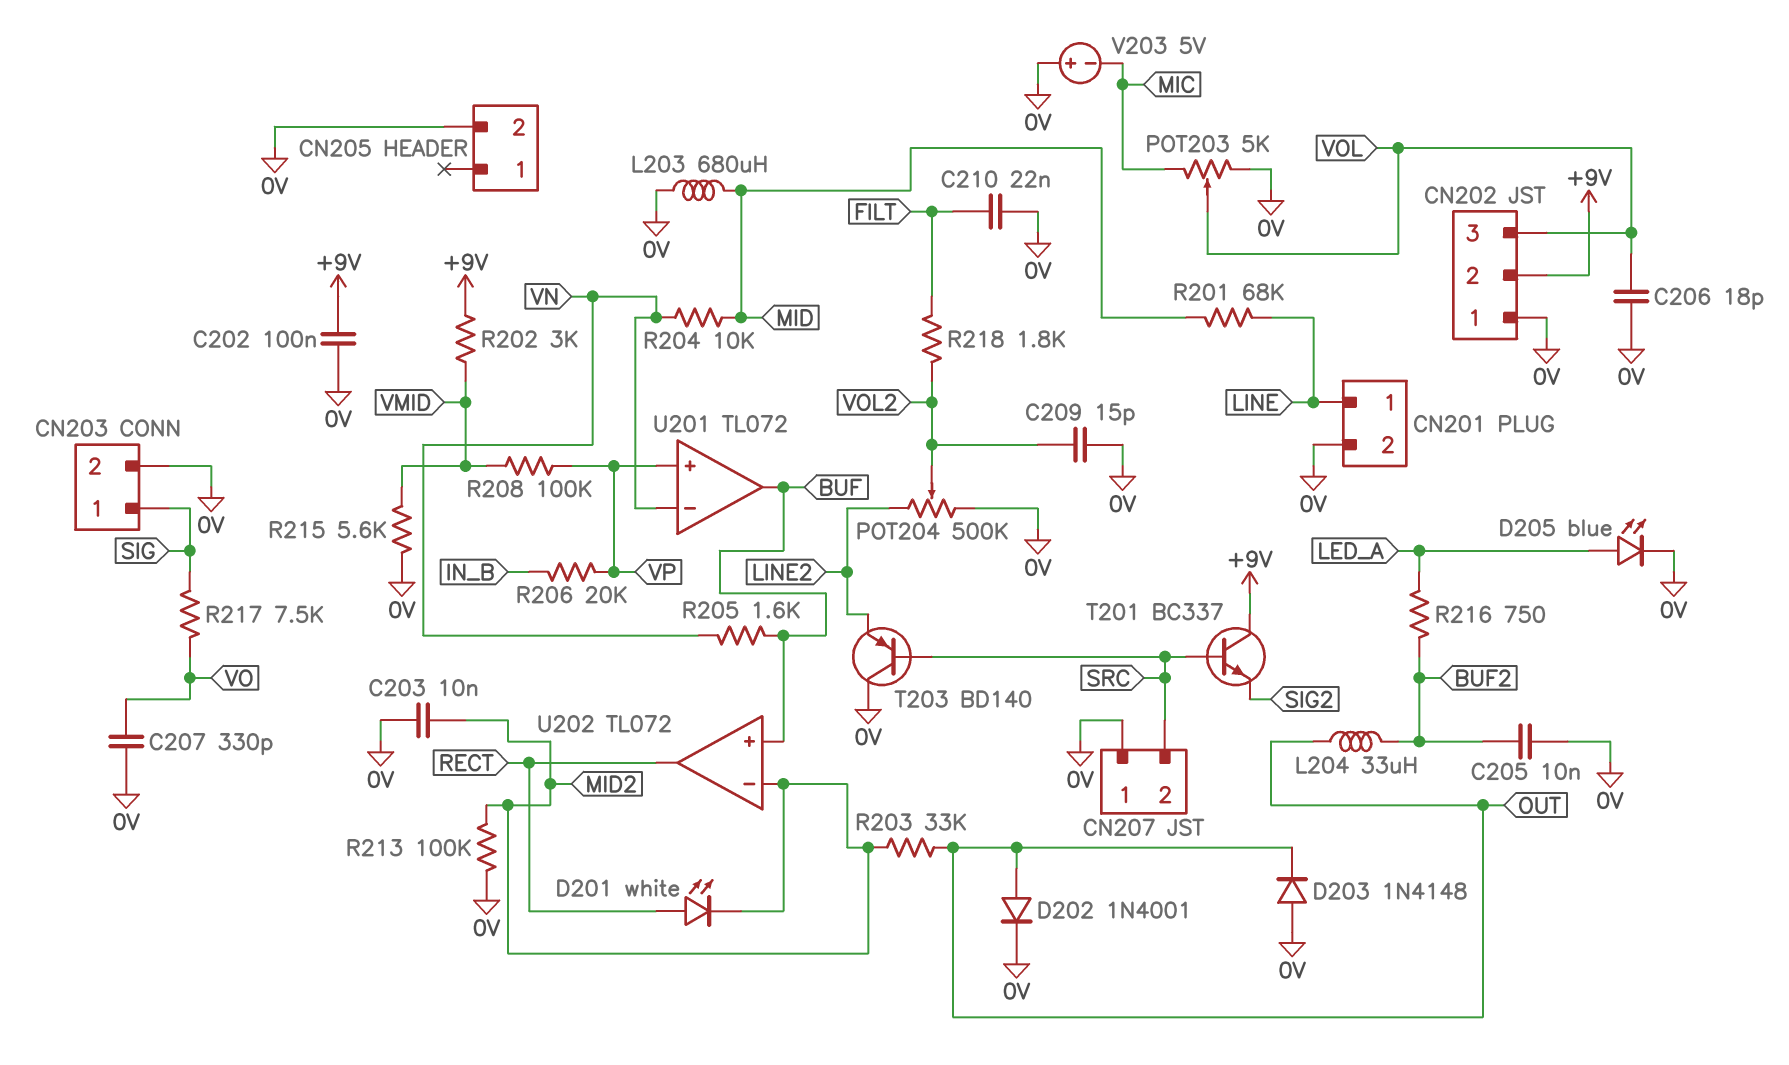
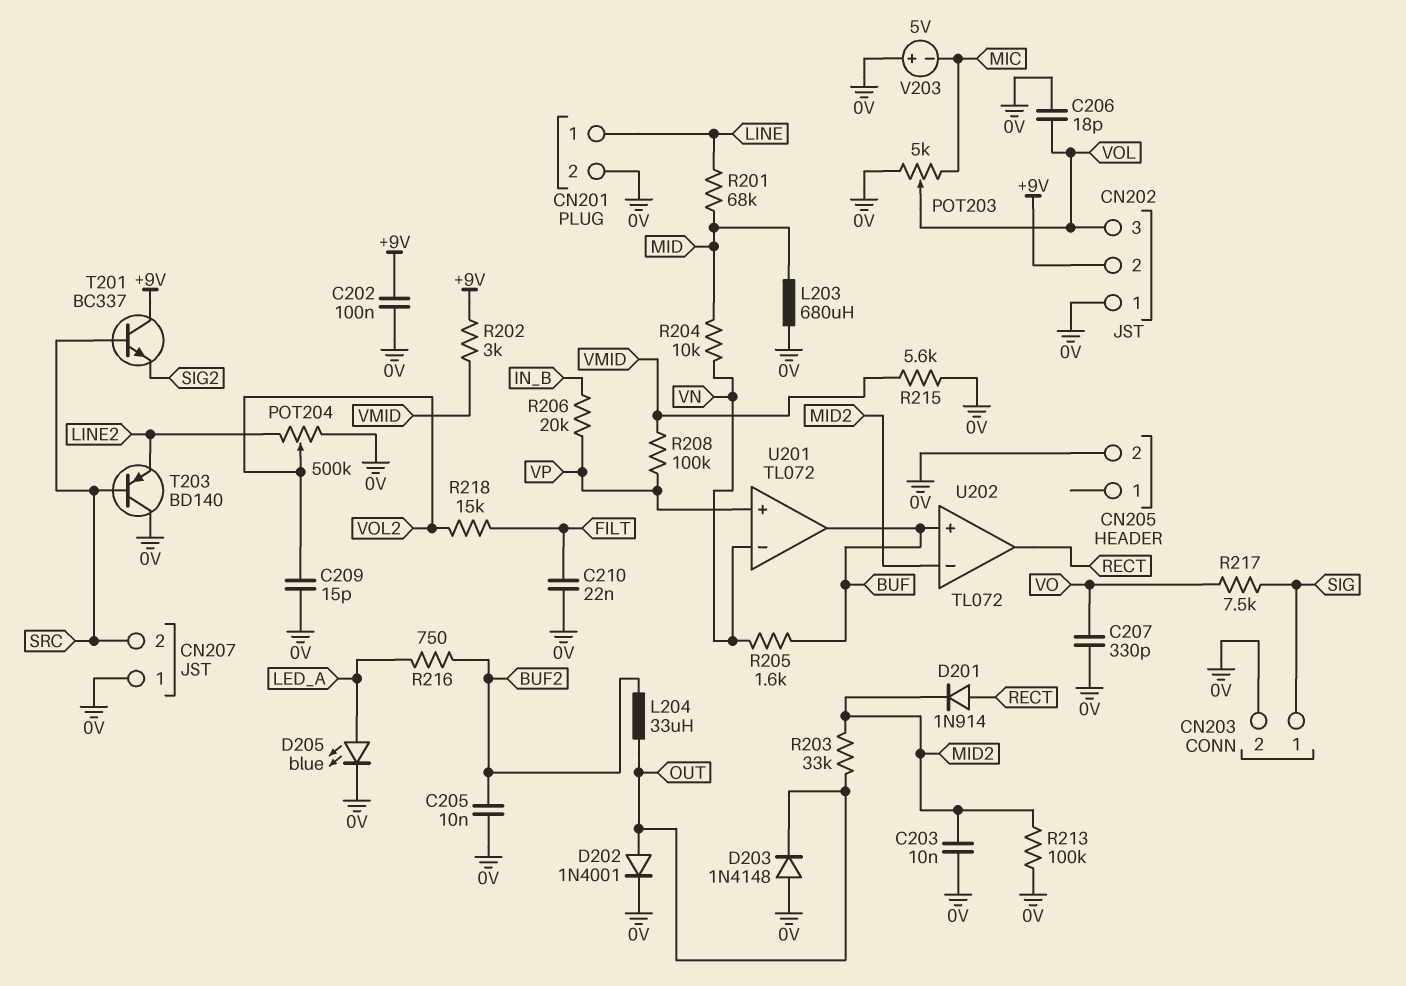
D201: LED white (A RECT, K MID2) -> diode 1N914 (A RECT, K MID2)
R218: 1.8k (FILT, VOL2) -> 15k (FILT, VOL2)

